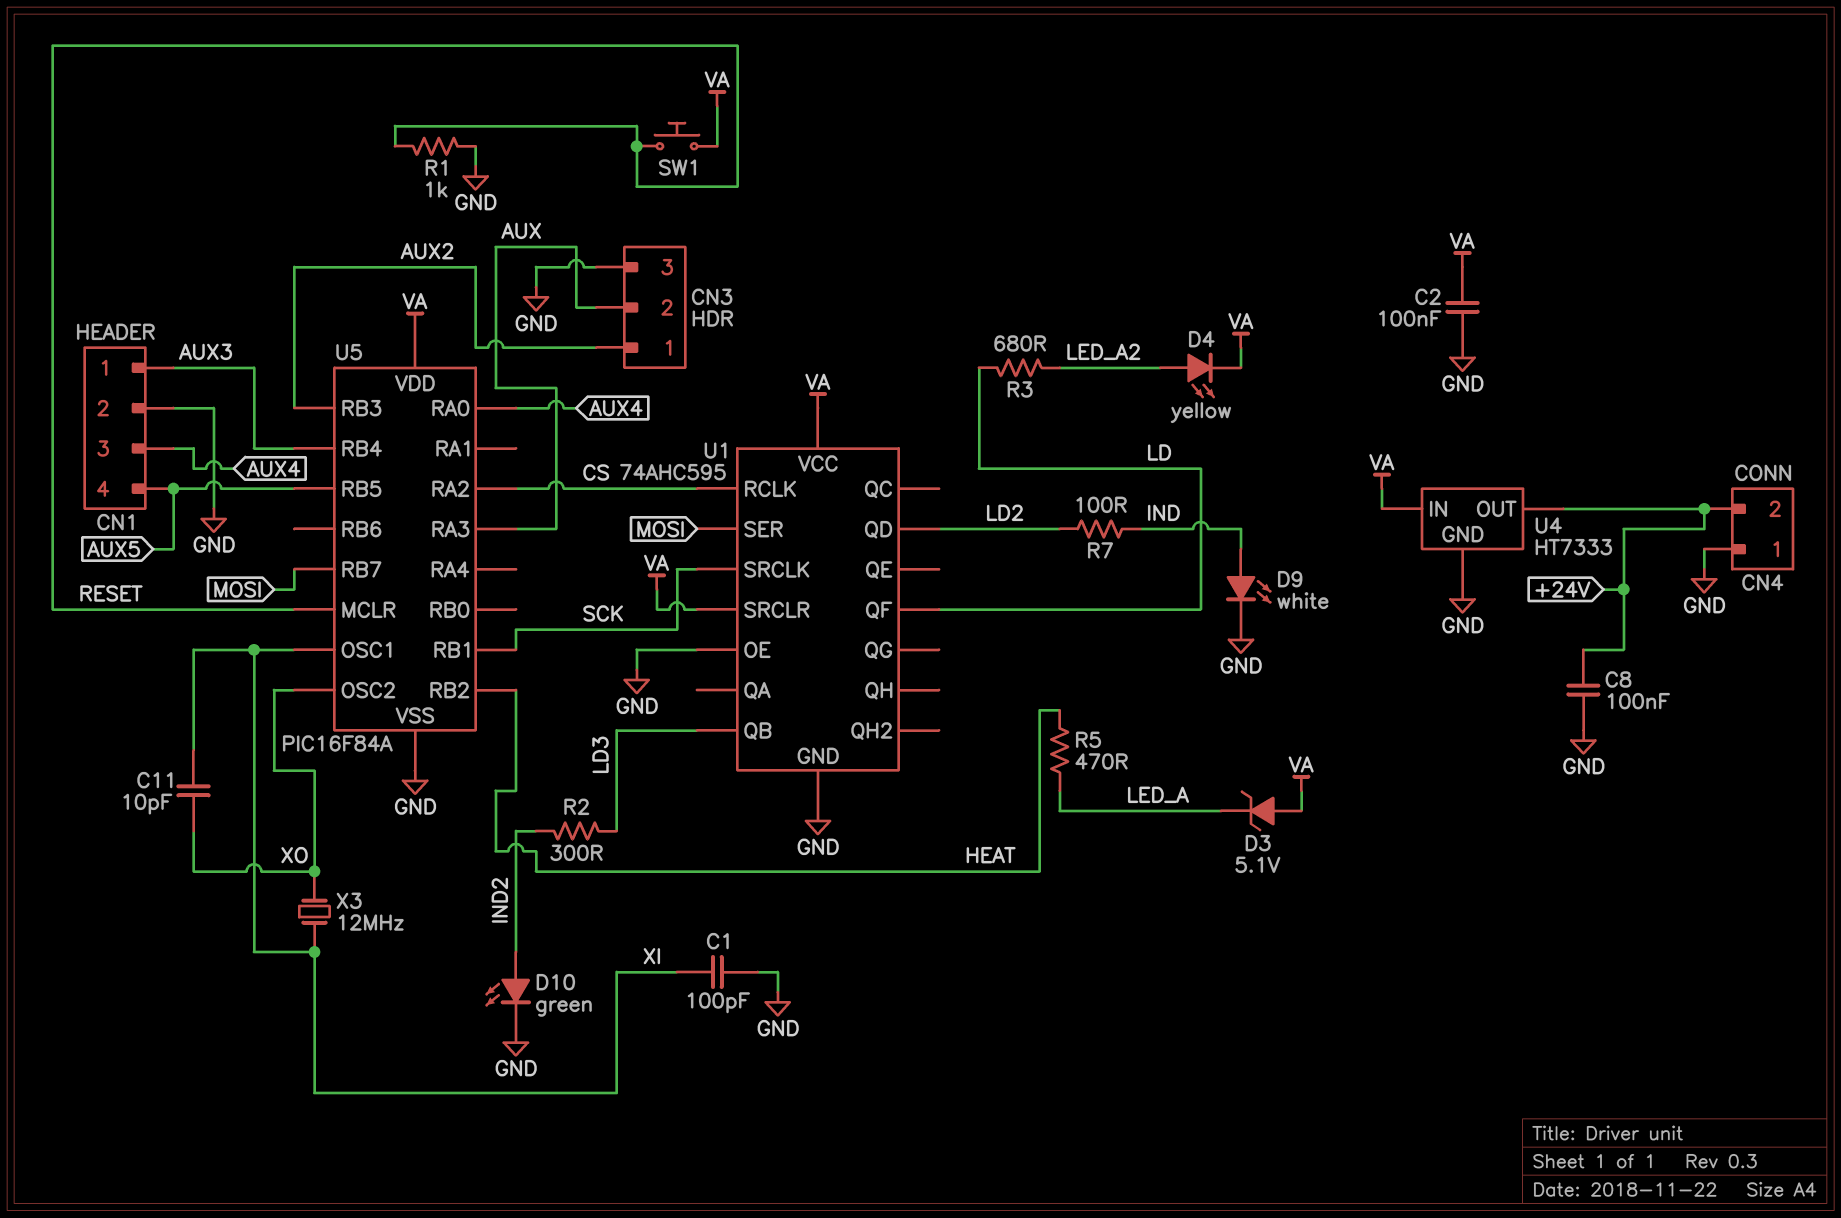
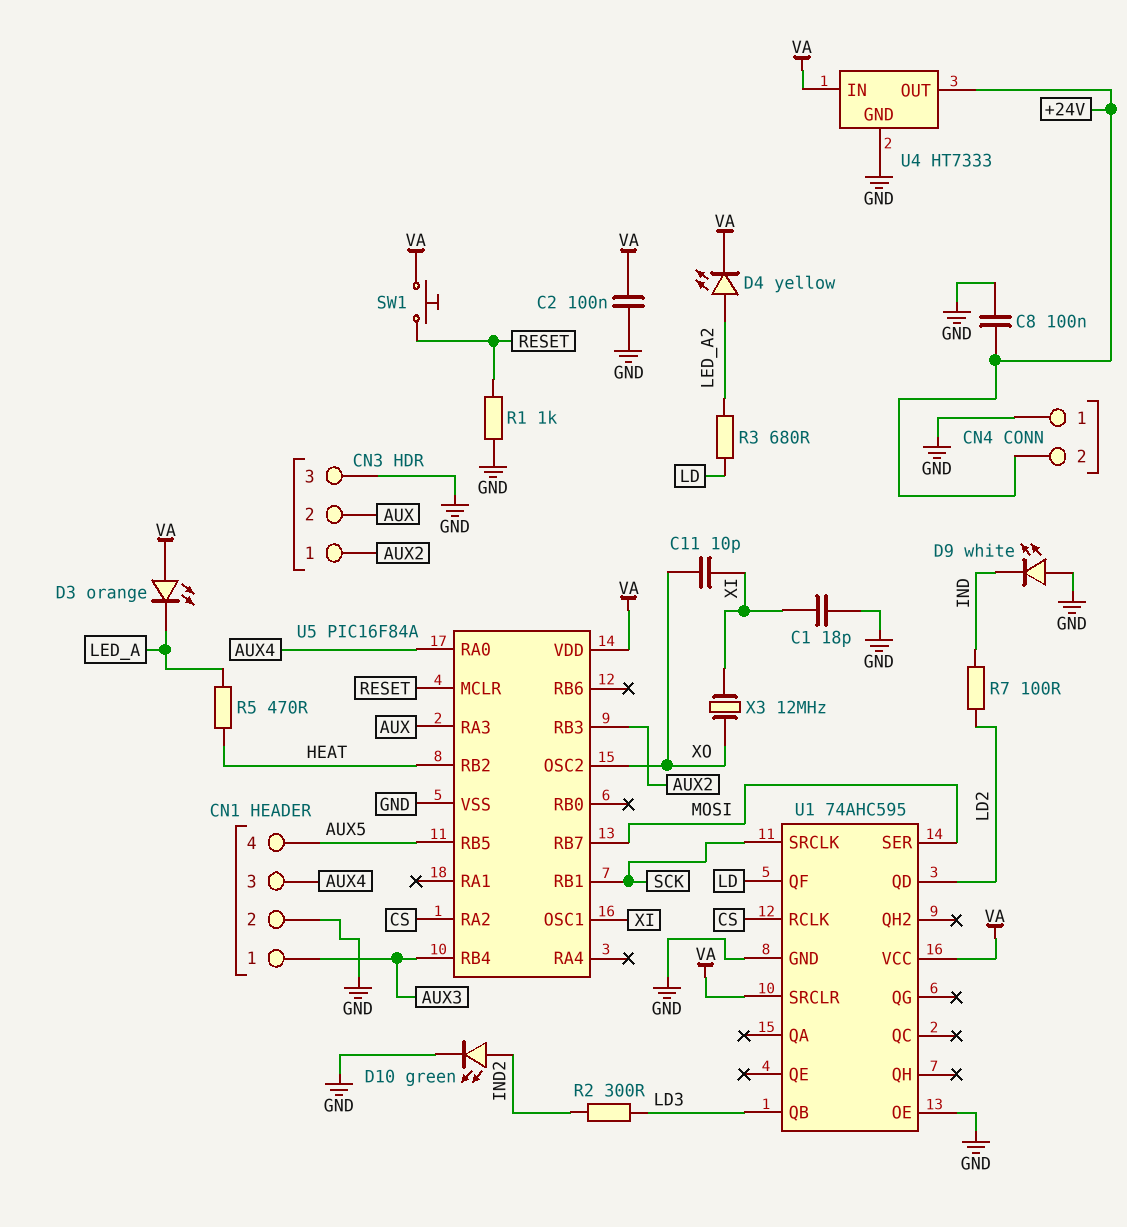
C1: 100pF (GND, XI) -> 18pF (GND, XI)
D3: zener 5.1V (A VA, K LED_A) -> LED orange (A VA, K LED_A)
D9: LED white (A IND, K GND) -> LED white (A GND, K IND)

